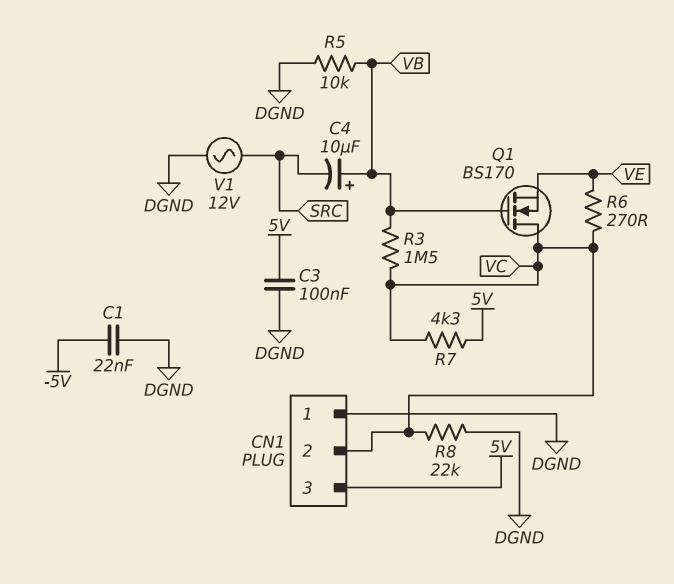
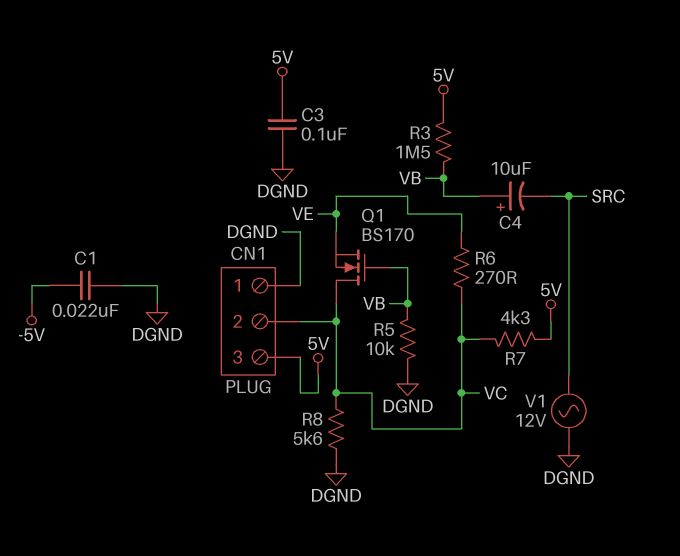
R3: 1.5M (VB, VC) -> 1.5M (5V, VB)
R8: 22k (DGND, VC) -> 5.6k (DGND, VC)

